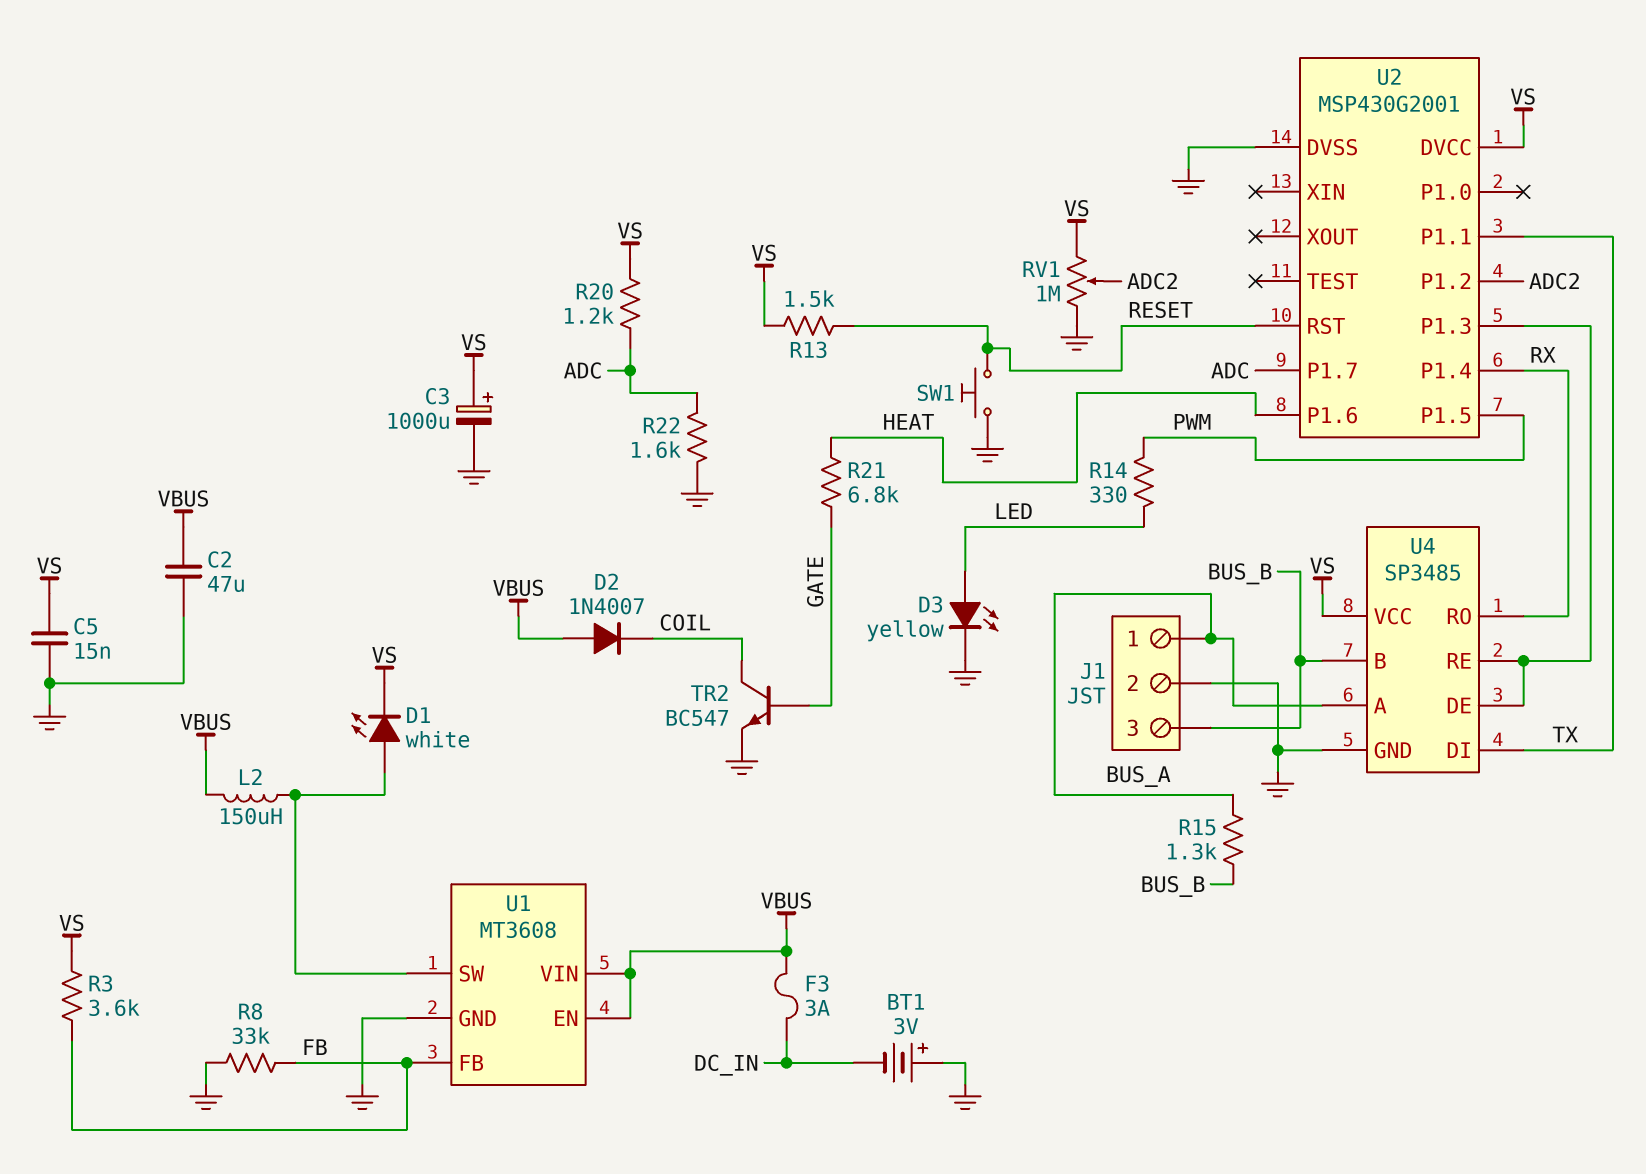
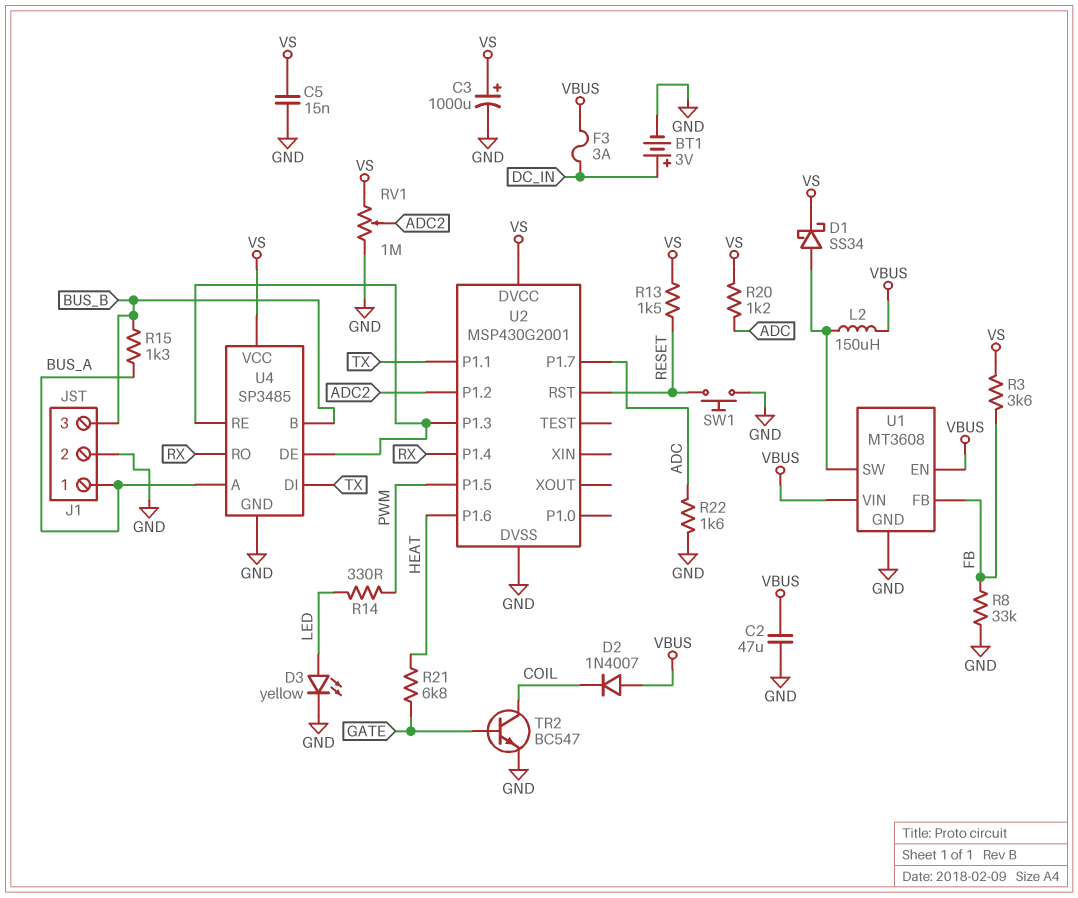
BT1: 3V (plus GND, minus DC_IN) -> 3V (plus DC_IN, minus GND)
D1: LED white (A U1/SW, K VS) -> schottky SS34 (A U1/SW, K VS)

